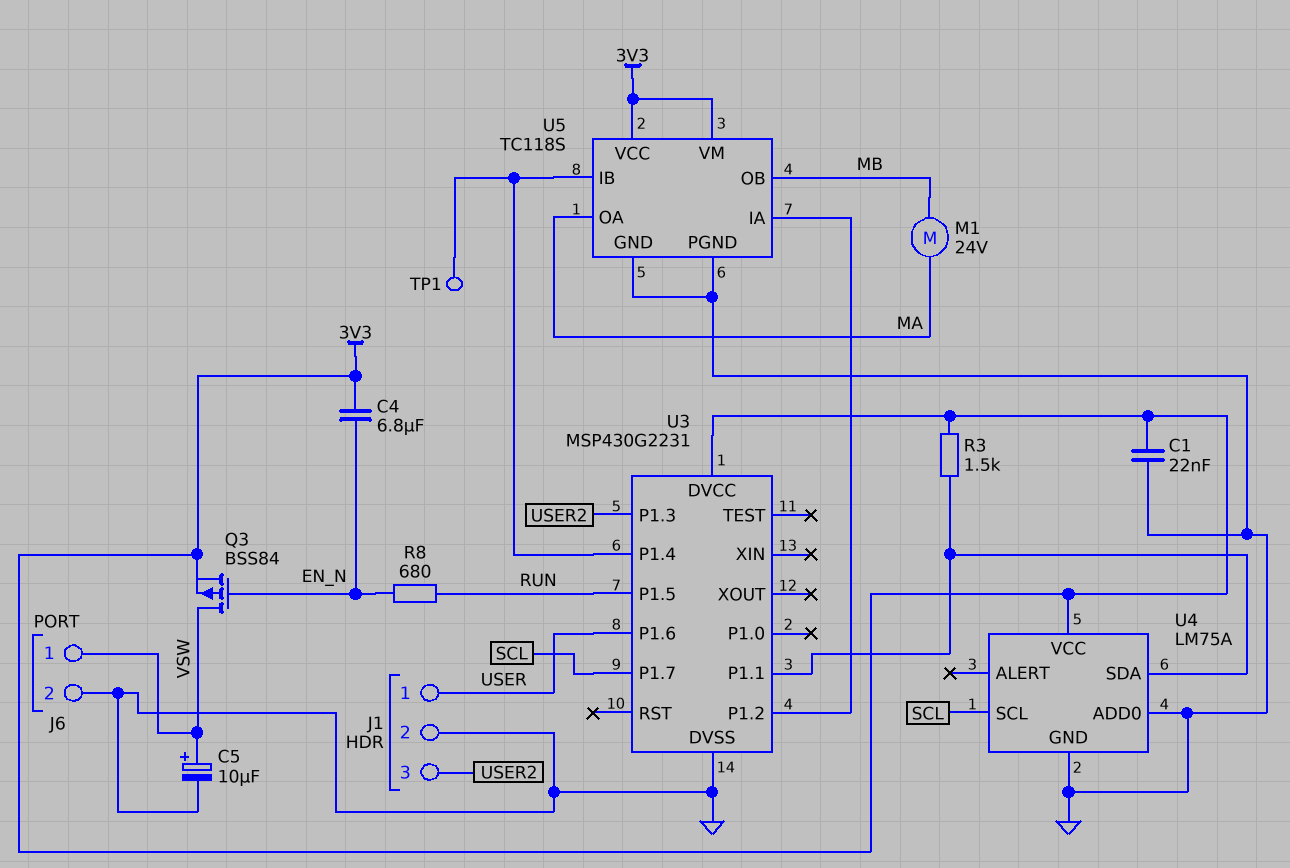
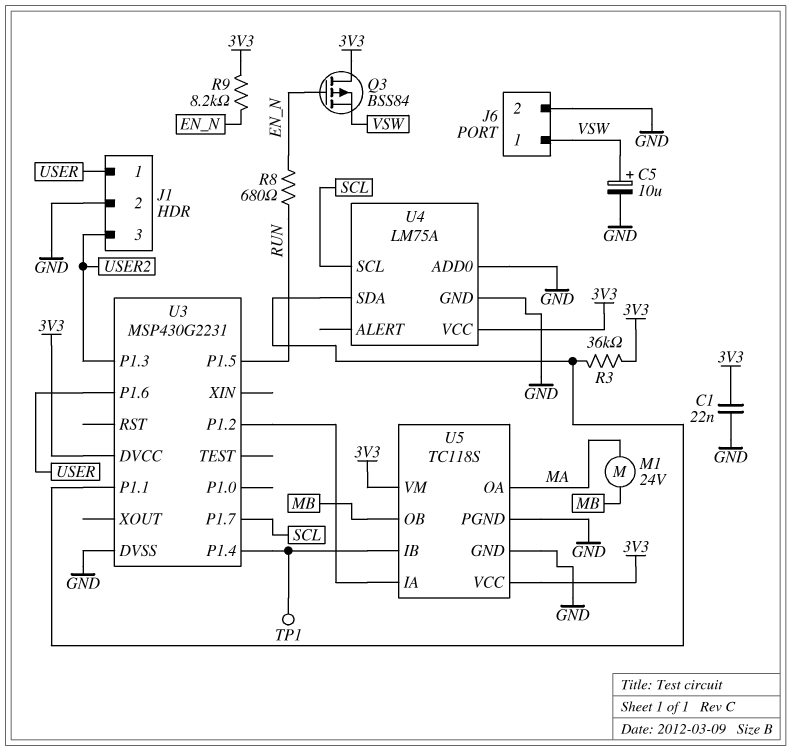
C4: 6.8uF (3V3, EN_N) -> none
Q3: PMOS BSS84 (G EN_N, D VSW, S 3V3) -> PMOS BSS84 (G EN_N, D 3V3, S VSW)
R3: 1.5k (3V3, U3/P1.1) -> 36k (3V3, U3/P1.1)
R9: none -> 8.2k (3V3, EN_N)

